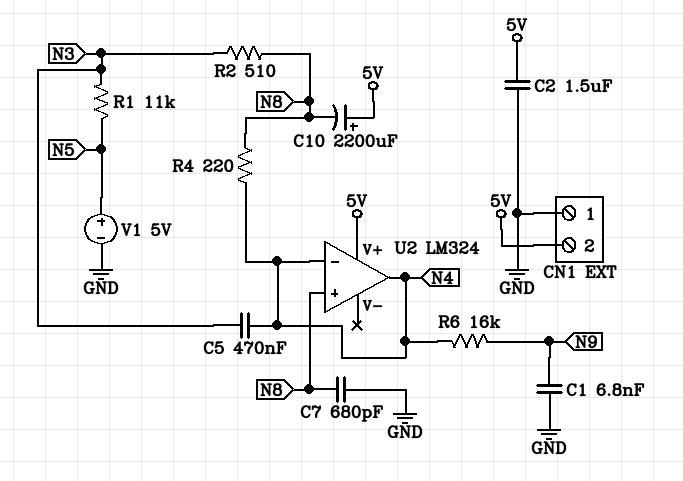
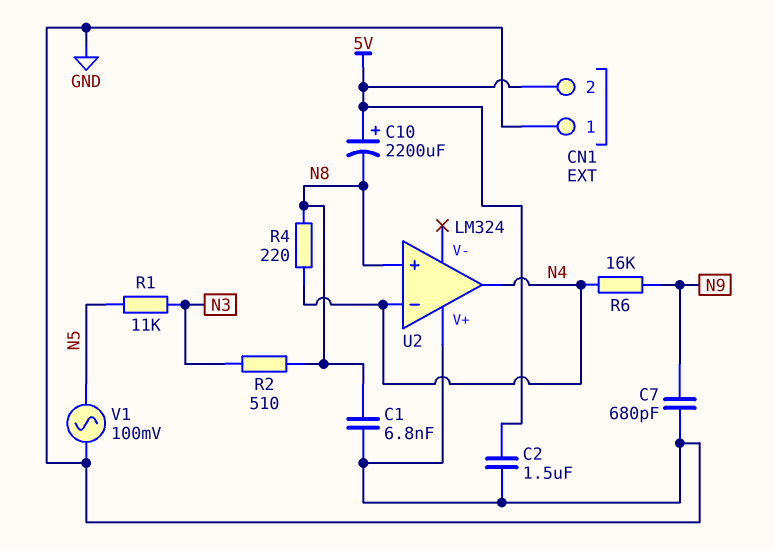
C1: 6.8nF (GND, N9) -> 6.8nF (GND, N8)
C5: 470nF (N3, N4) -> none
C7: 680pF (GND, N8) -> 680pF (GND, N9)
U2 pin V+: 5V -> GND
V1: 5V (plus N5, minus GND) -> AC 100mV (GND, N5)

